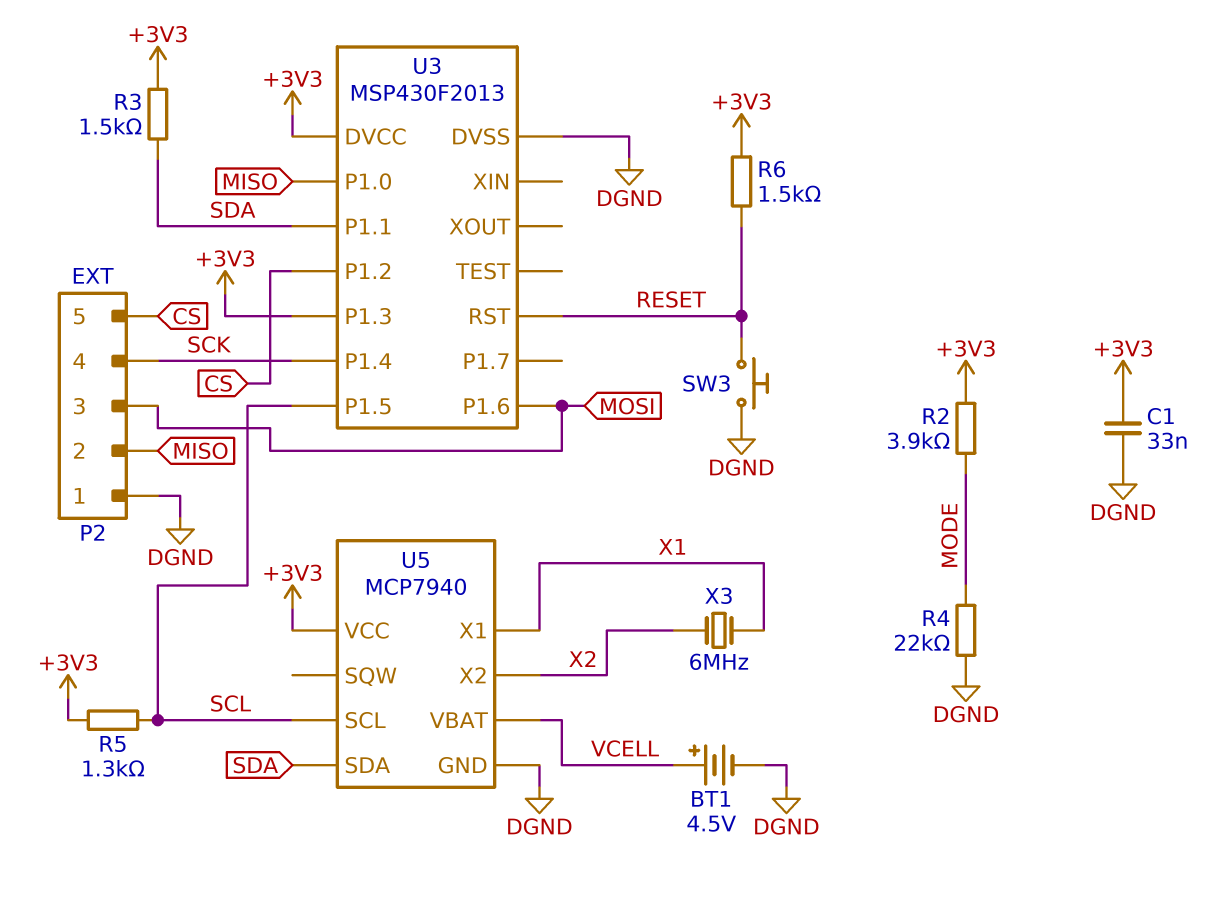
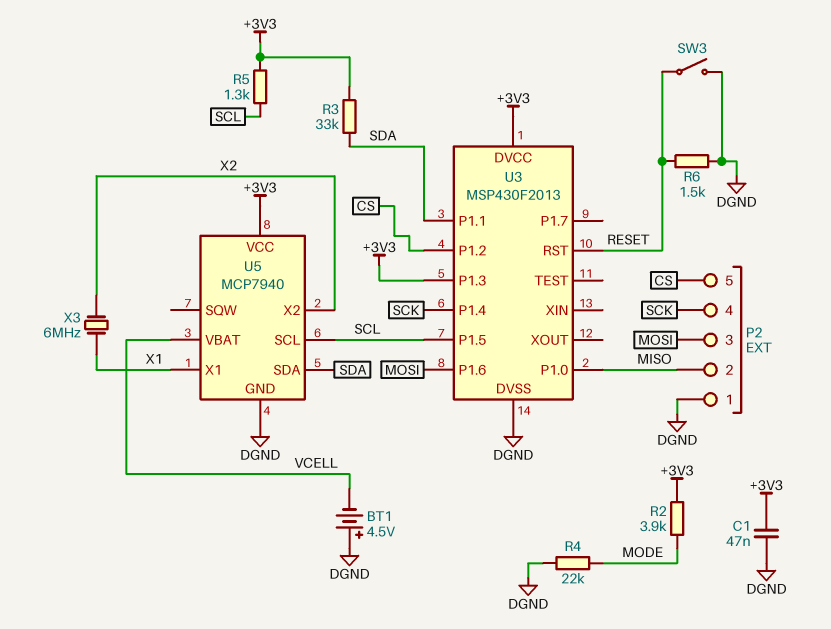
BT1: 4.5V (plus VCELL, minus DGND) -> 4.5V (plus DGND, minus VCELL)
C1: 33nF (+3V3, DGND) -> 47nF (+3V3, DGND)
R3: 1.5k (+3V3, SDA) -> 33k (+3V3, SDA)
R6: 1.5k (+3V3, RESET) -> 1.5k (DGND, RESET)
SW3: button (DGND, RESET) -> switch (DGND, RESET)

